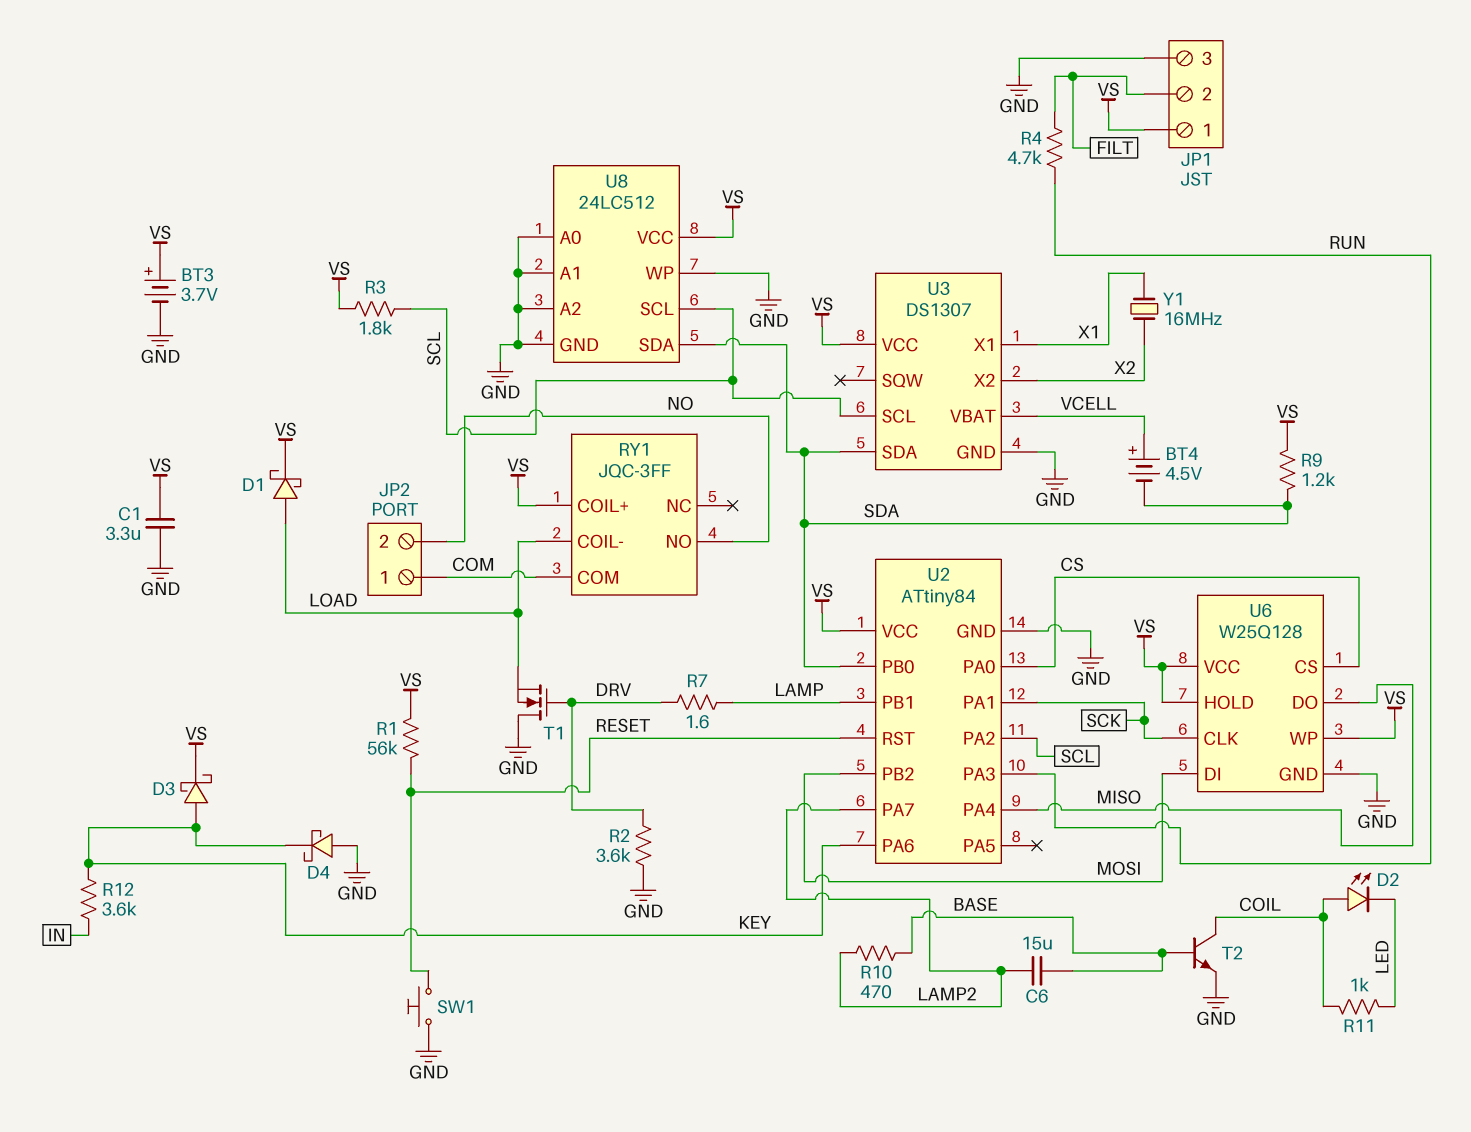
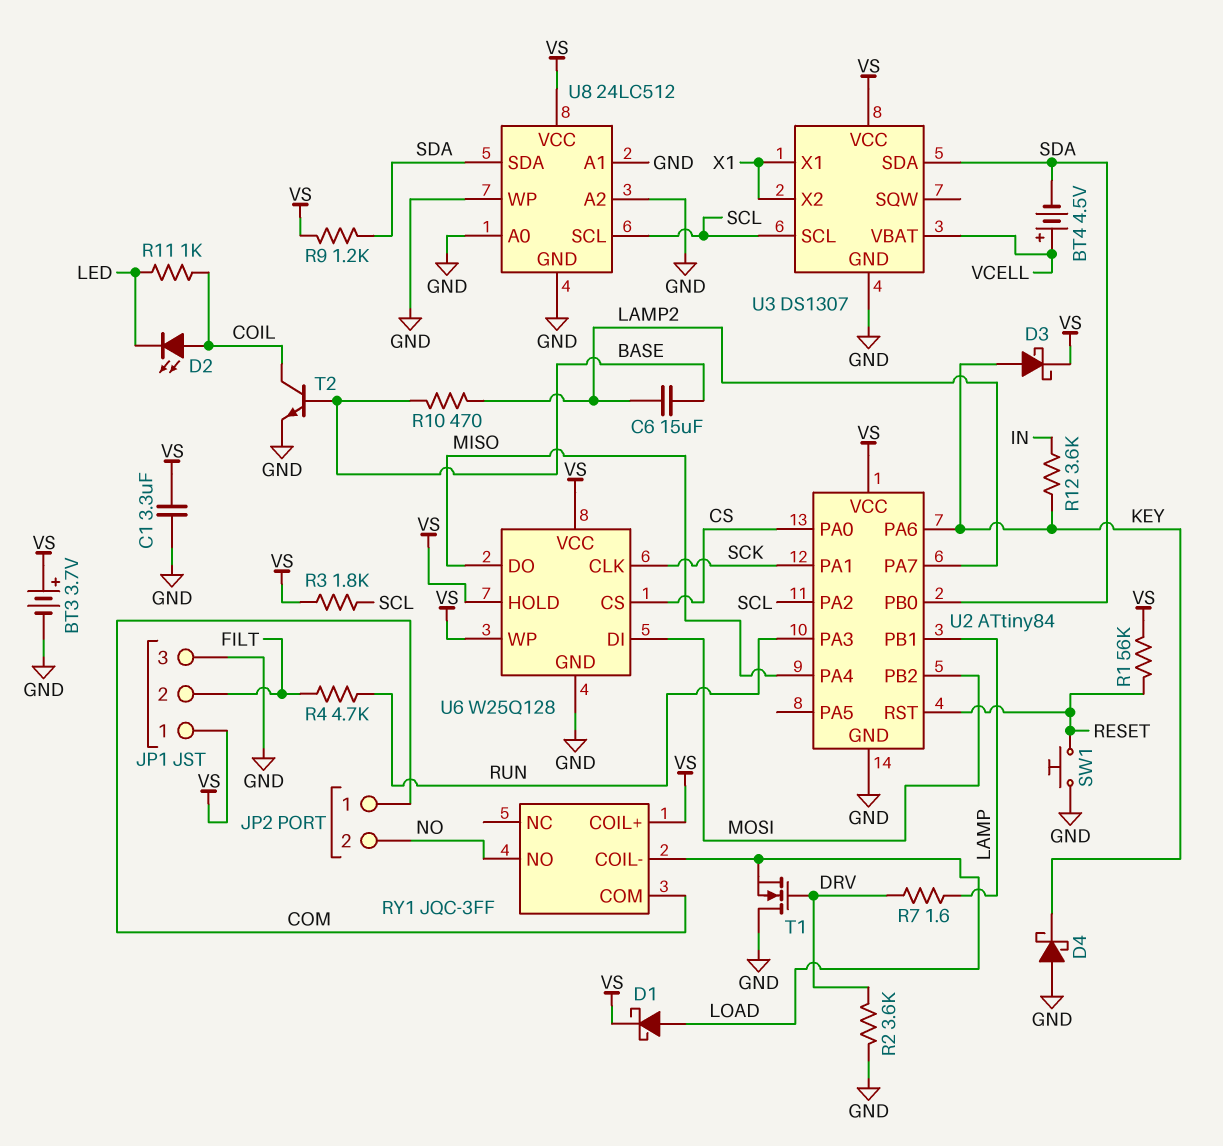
U3 pin X2: X2 -> X1
Y1: 16MHz (X1, X2) -> none

